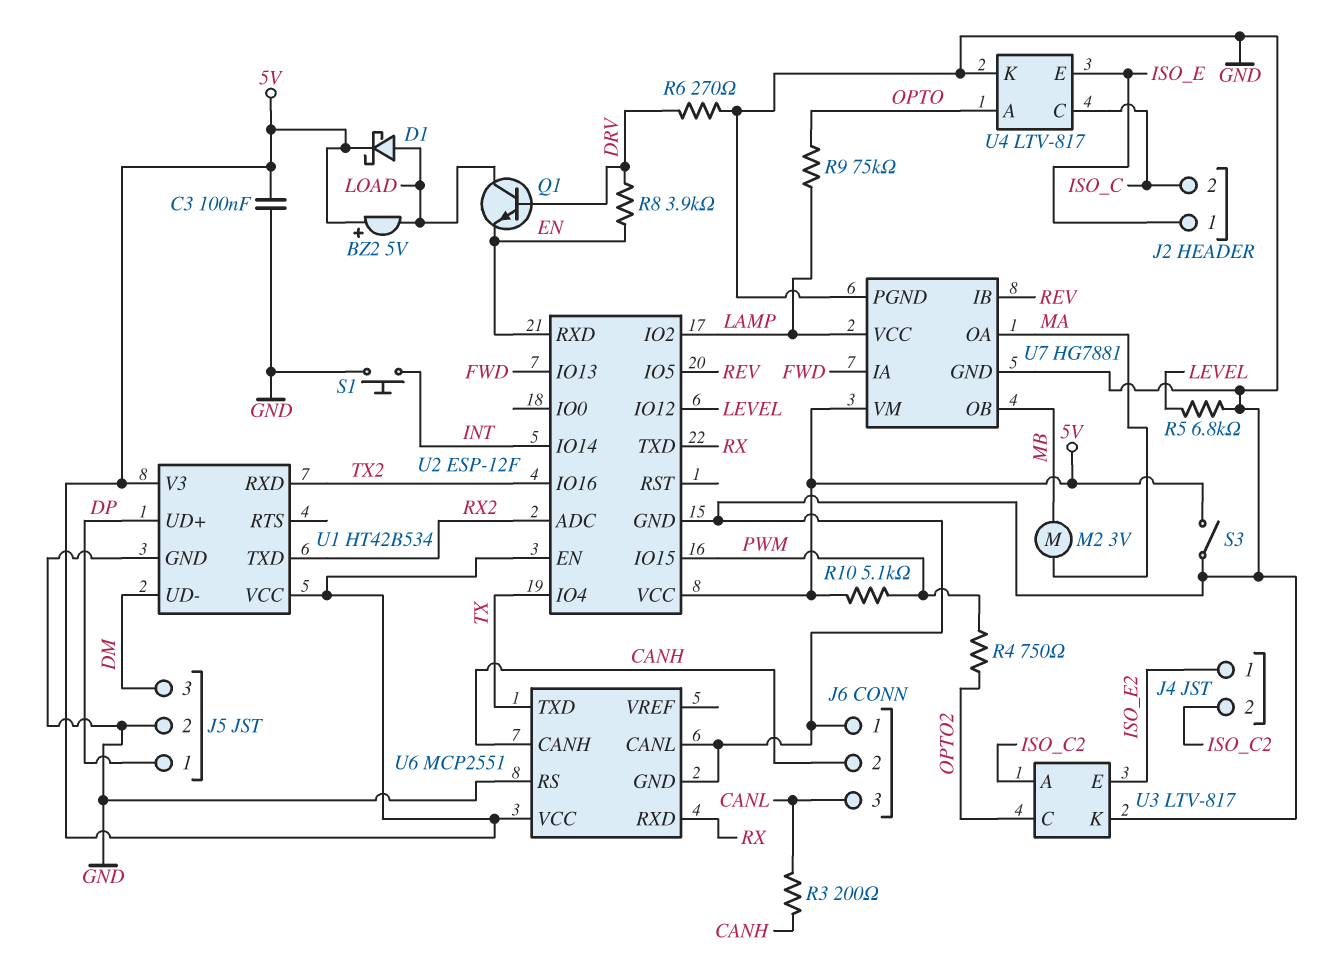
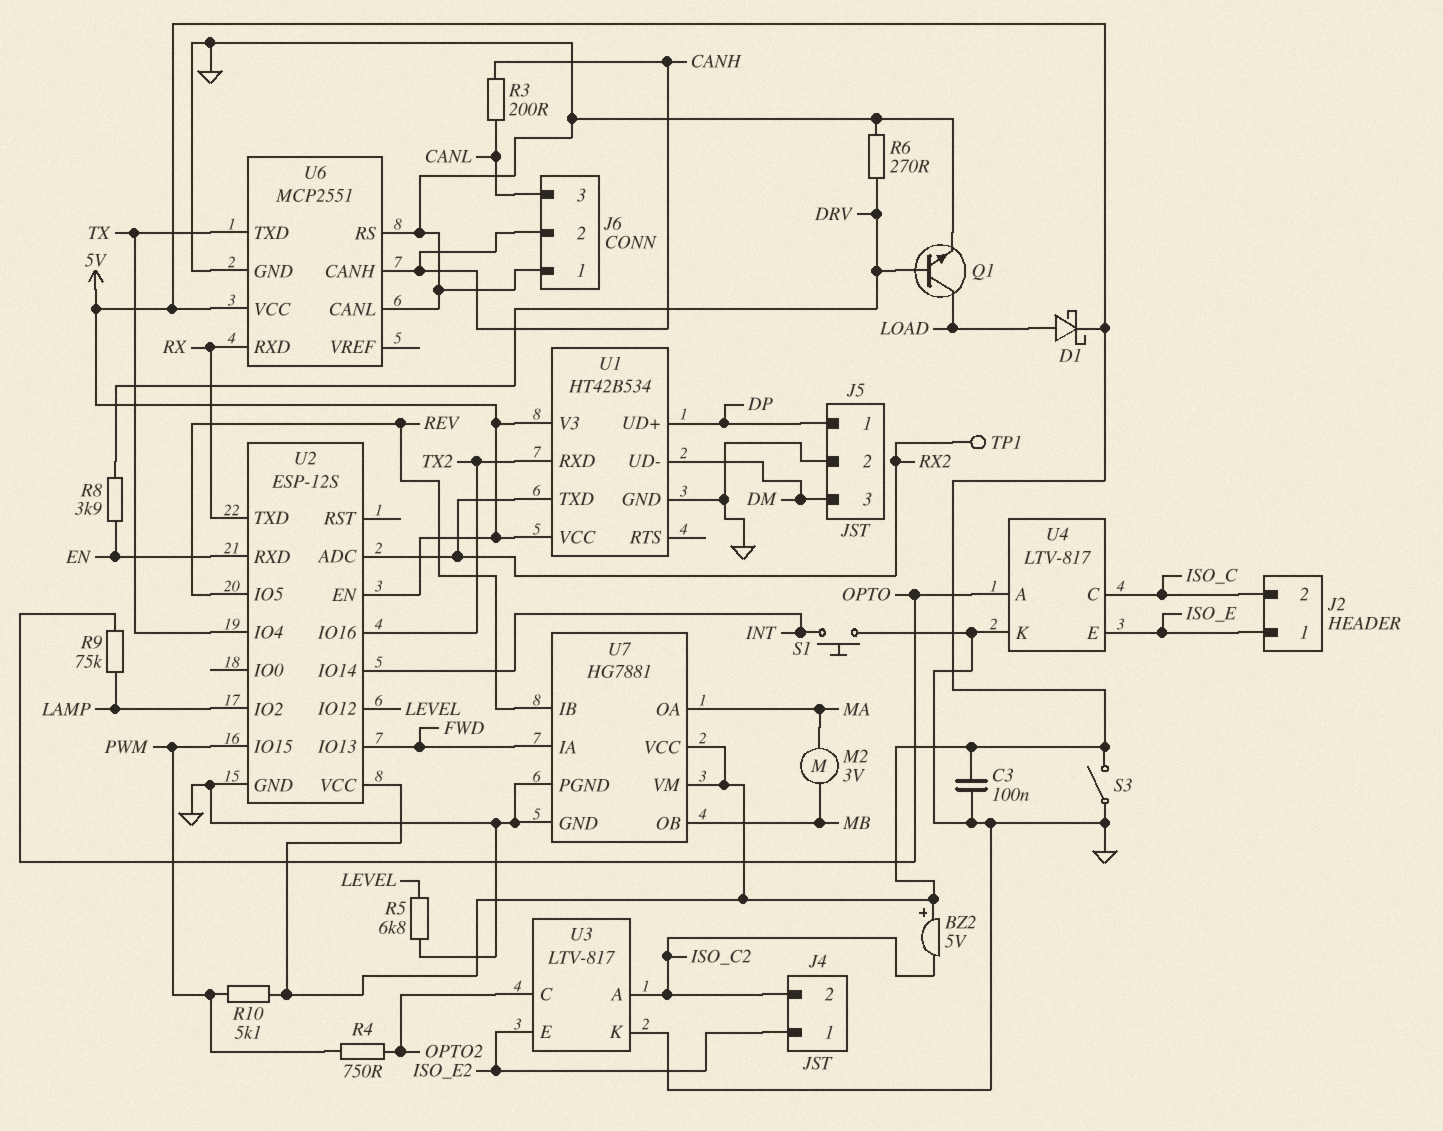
BZ2: buzzer 5V (plus 5V, minus LOAD) -> buzzer 5V (plus 5V, minus ISO_C2)
Q1: NPN (B DRV, C LOAD, E EN) -> NPN (B DRV, C LOAD, E GND)
TP1: none -> test point (RX2)
U2: ESP-12F -> ESP-12S
U7 pin VCC: LAMP -> 5V

